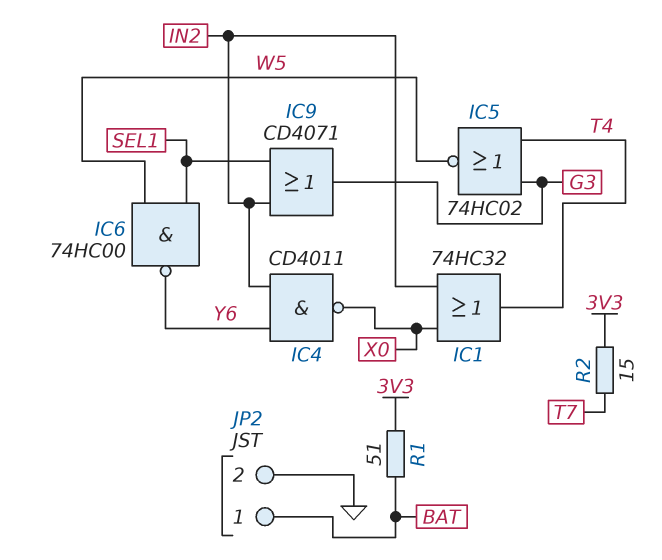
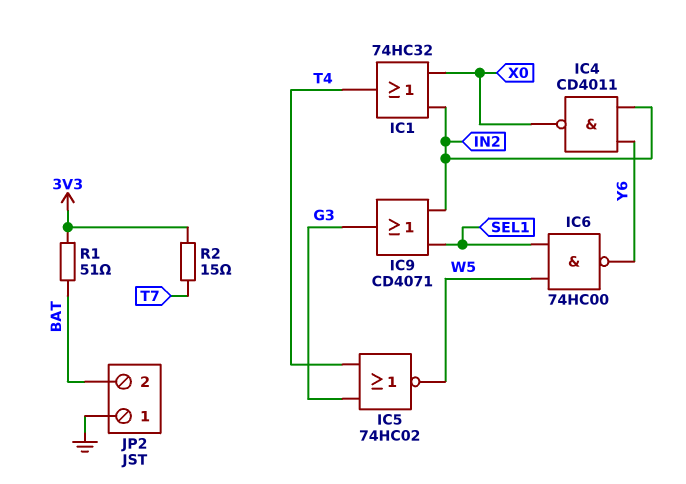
JP2 pin 1: BAT -> GND
JP2 pin 2: GND -> BAT

